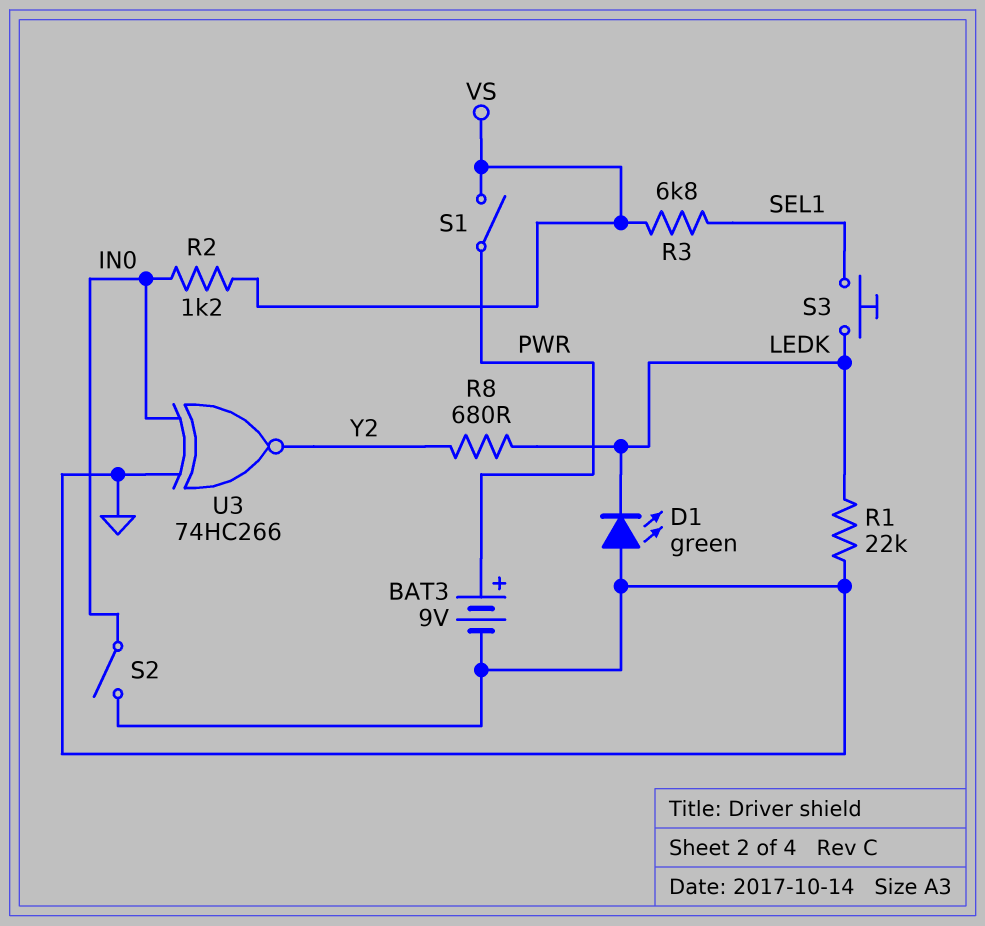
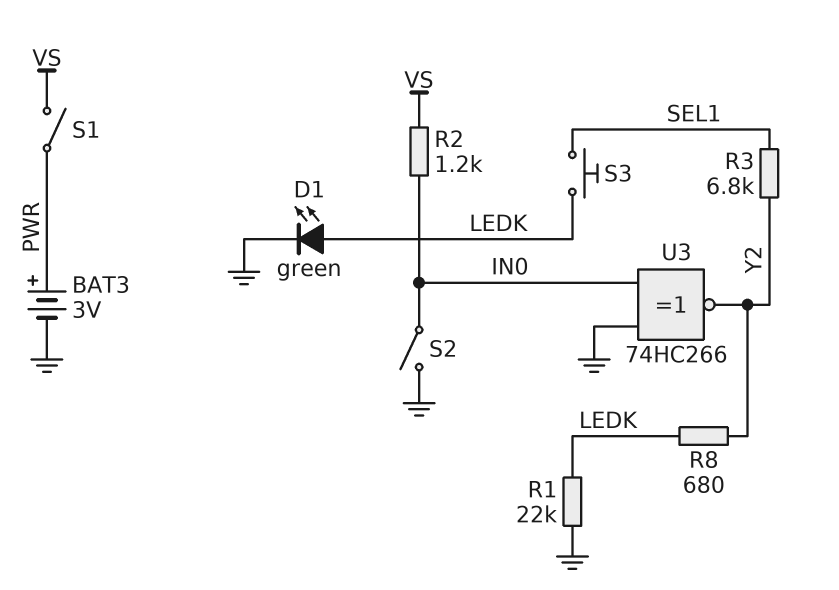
BAT3: 9V (plus PWR, minus GND) -> 3V (plus PWR, minus GND)
D1: LED green (A GND, K LEDK) -> LED green (A LEDK, K GND)
R3: 6.8k (SEL1, VS) -> 6.8k (SEL1, Y2)

